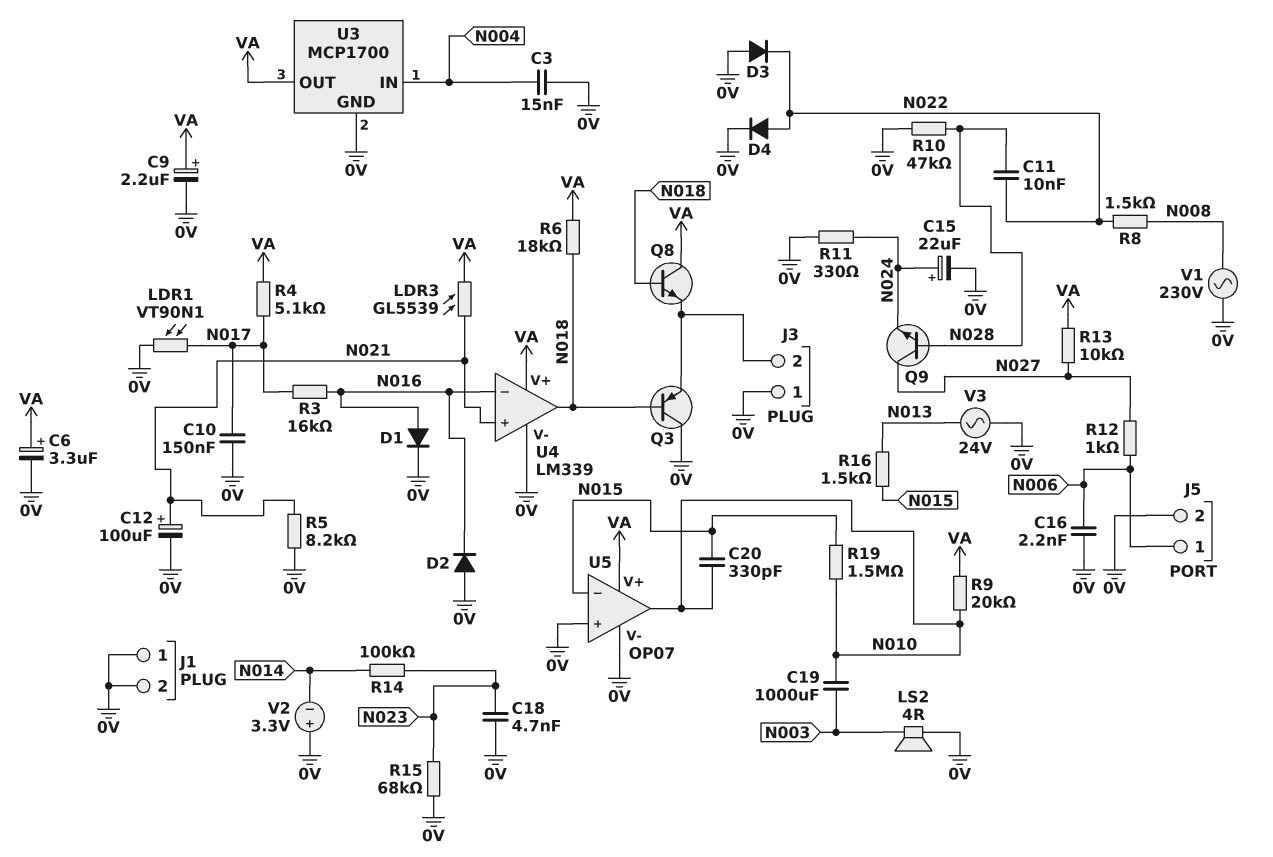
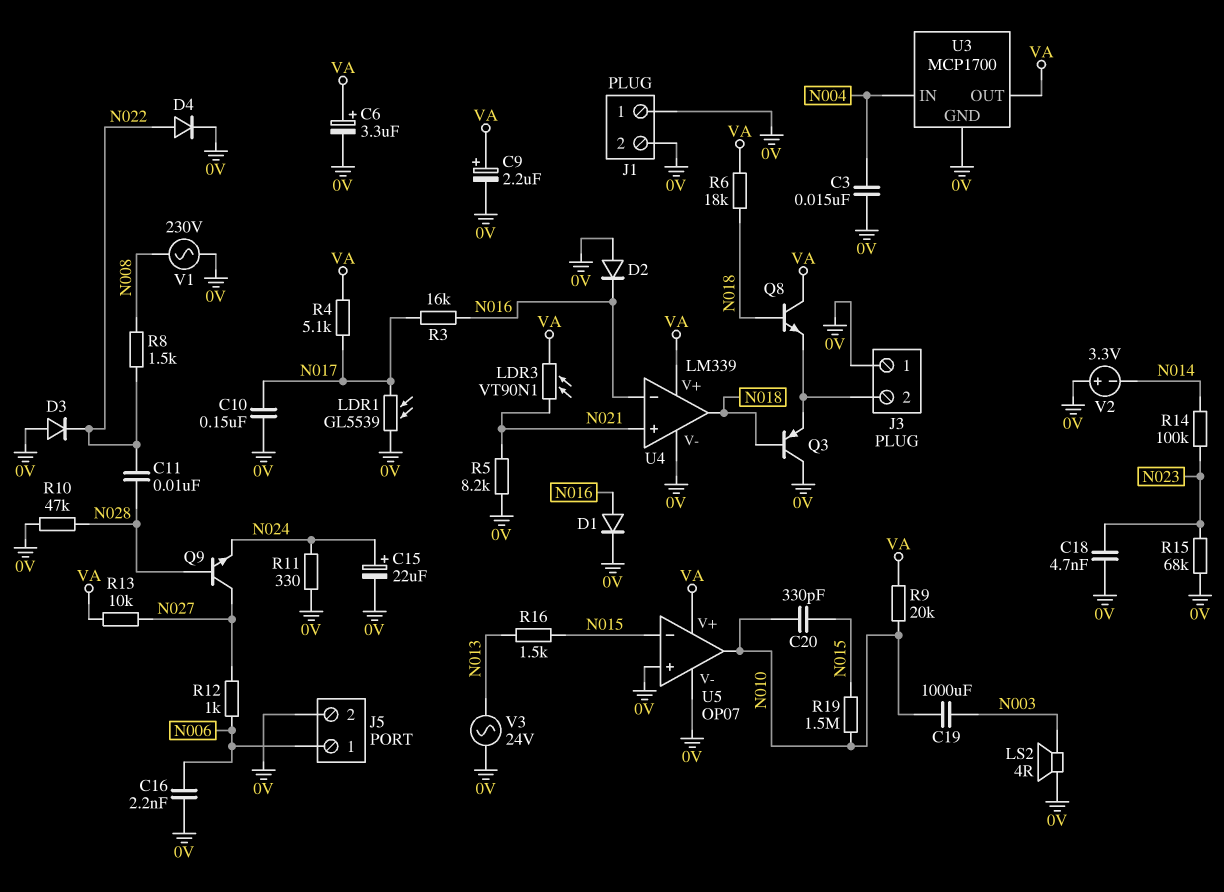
C12: 100uF (plus N021, minus 0V) -> none
LDR1: VT90N1 (0V, N017) -> GL5539 (0V, N017)
LDR3: GL5539 (N021, VA) -> VT90N1 (N021, VA)

